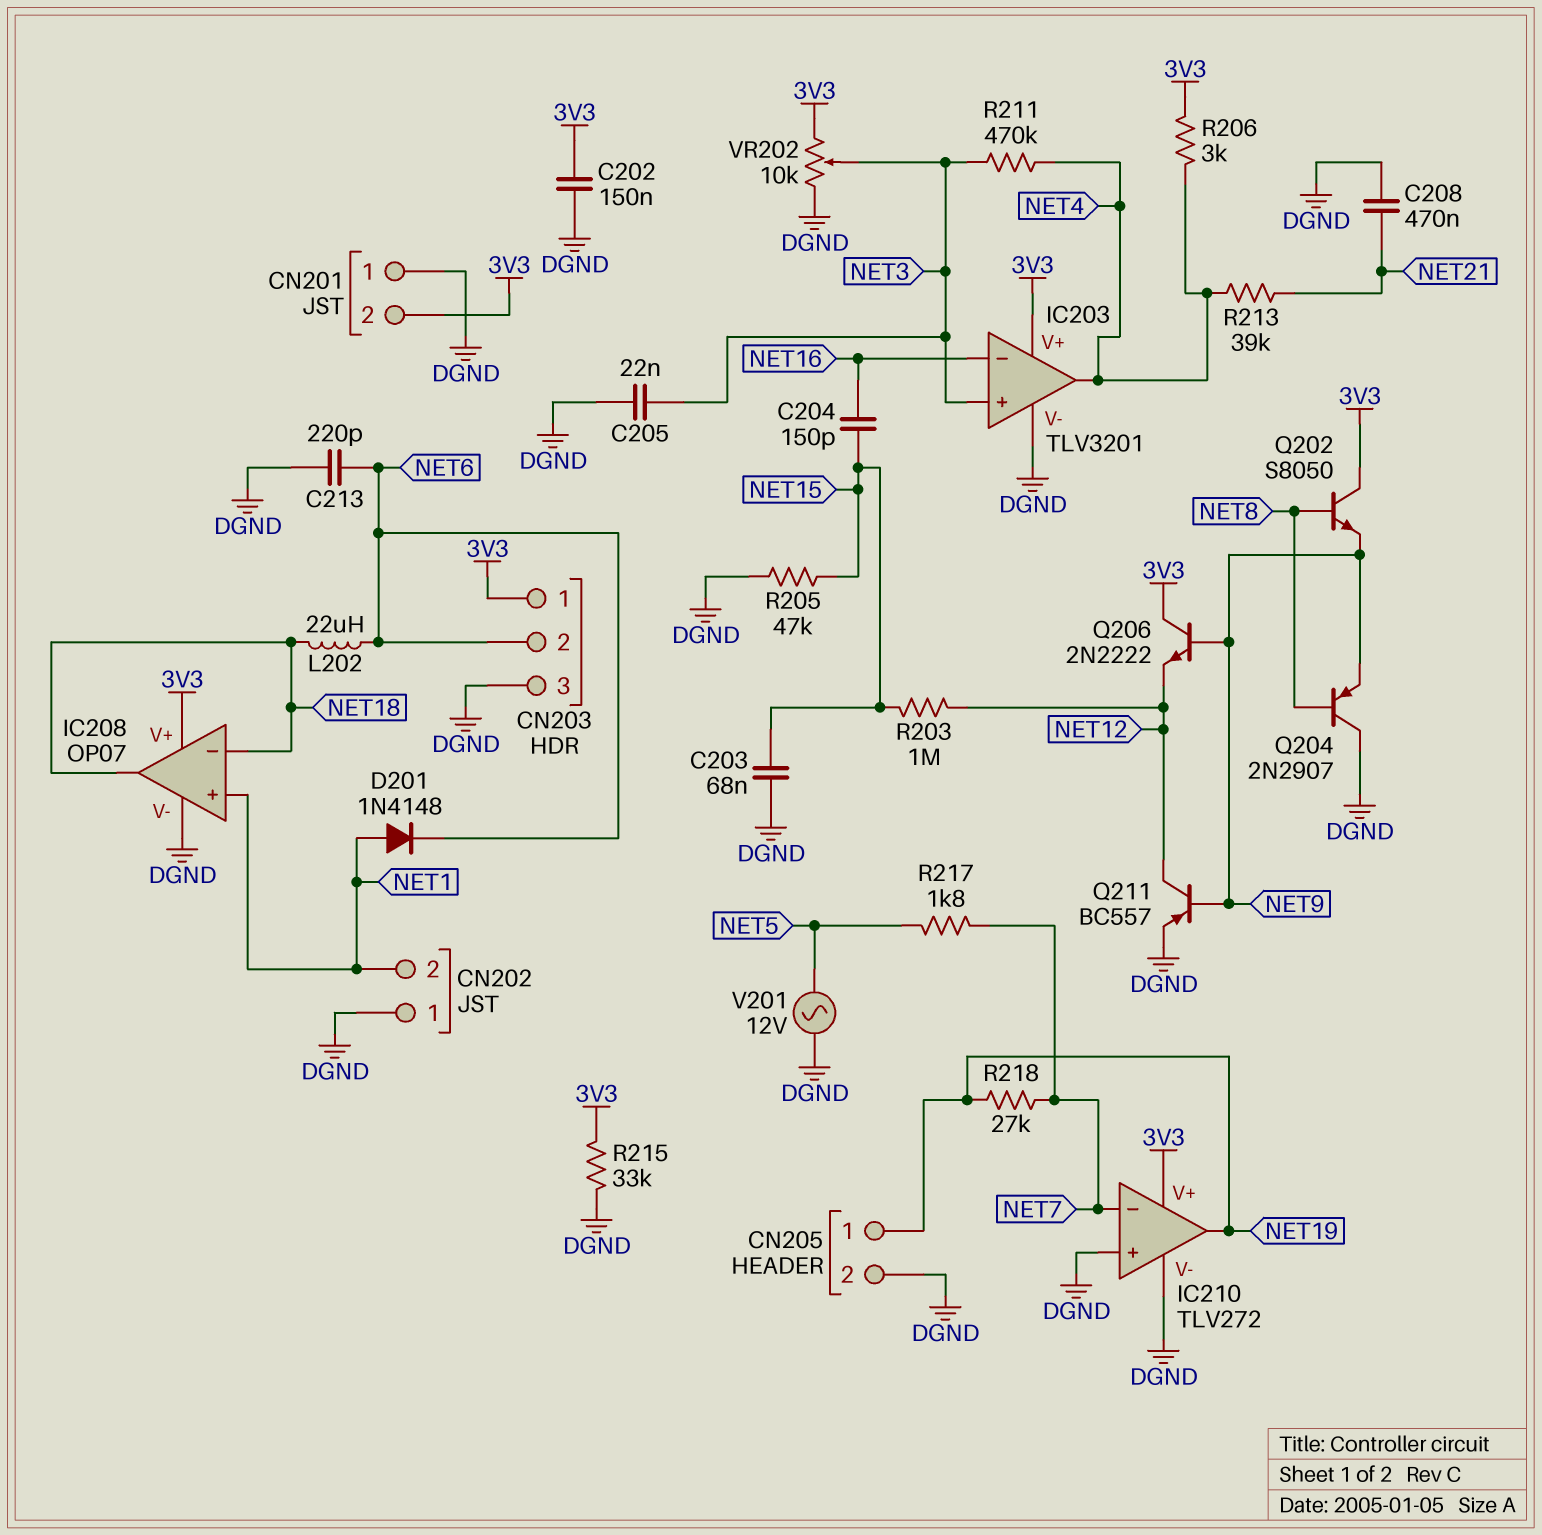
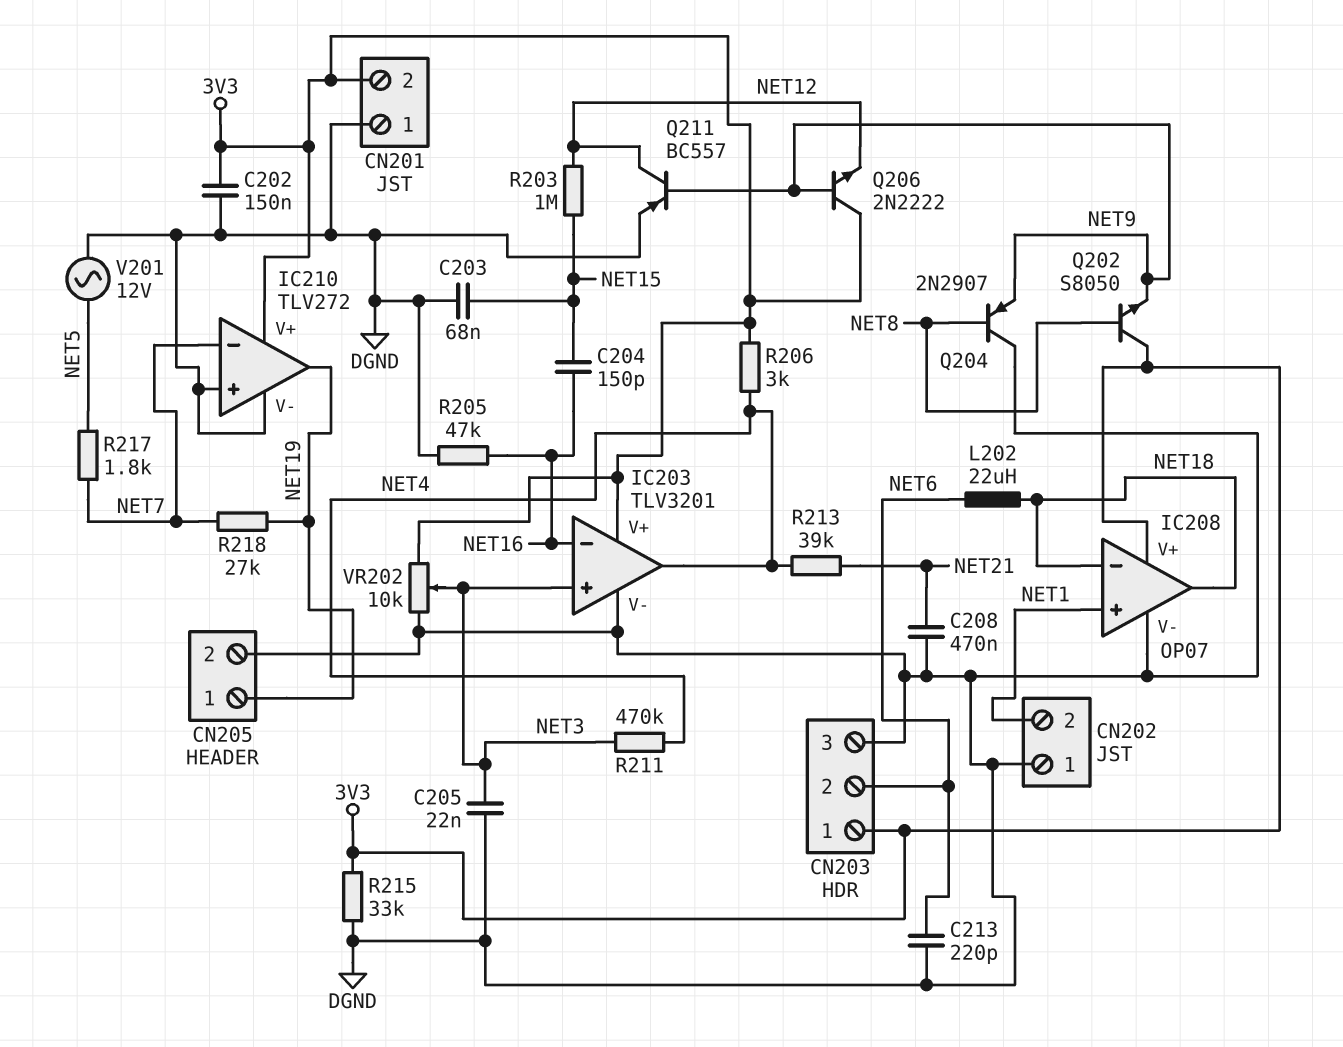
D201: diode 1N4148 (A NET1, K NET6) -> none
R205: 47k (DGND, NET15) -> 47k (DGND, NET16)

